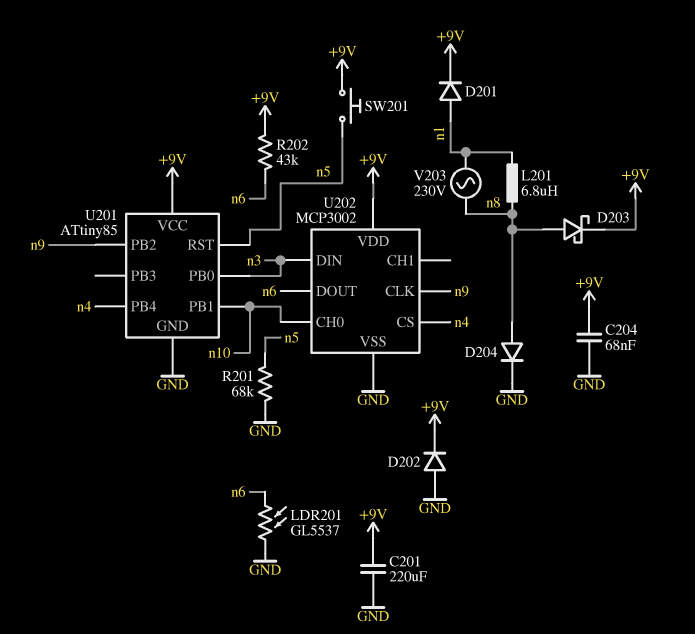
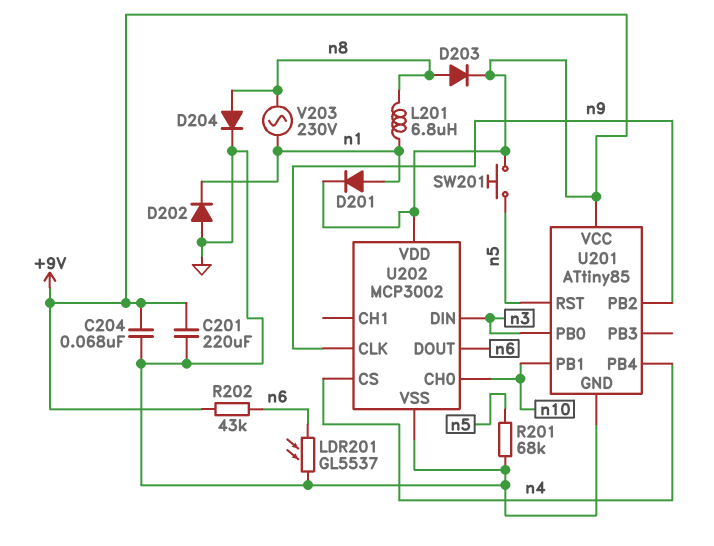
D202: diode (A GND, K +9V) -> diode (A GND, K n1)
D203: schottky (A n8, K +9V) -> diode (A n8, K +9V)

